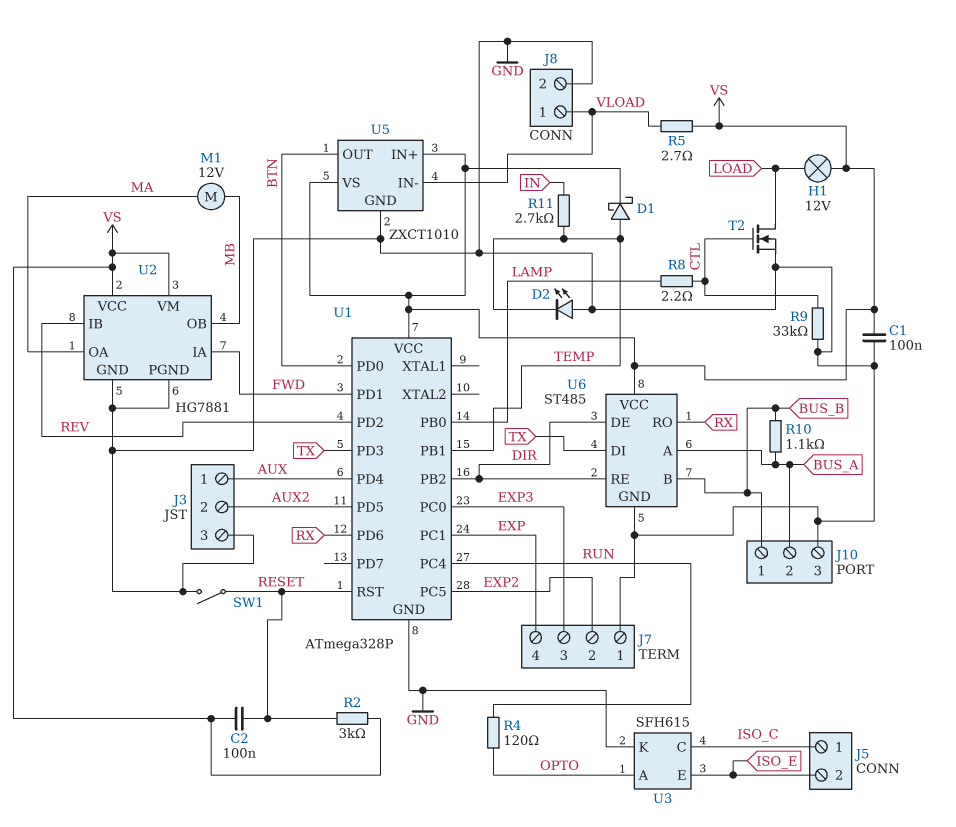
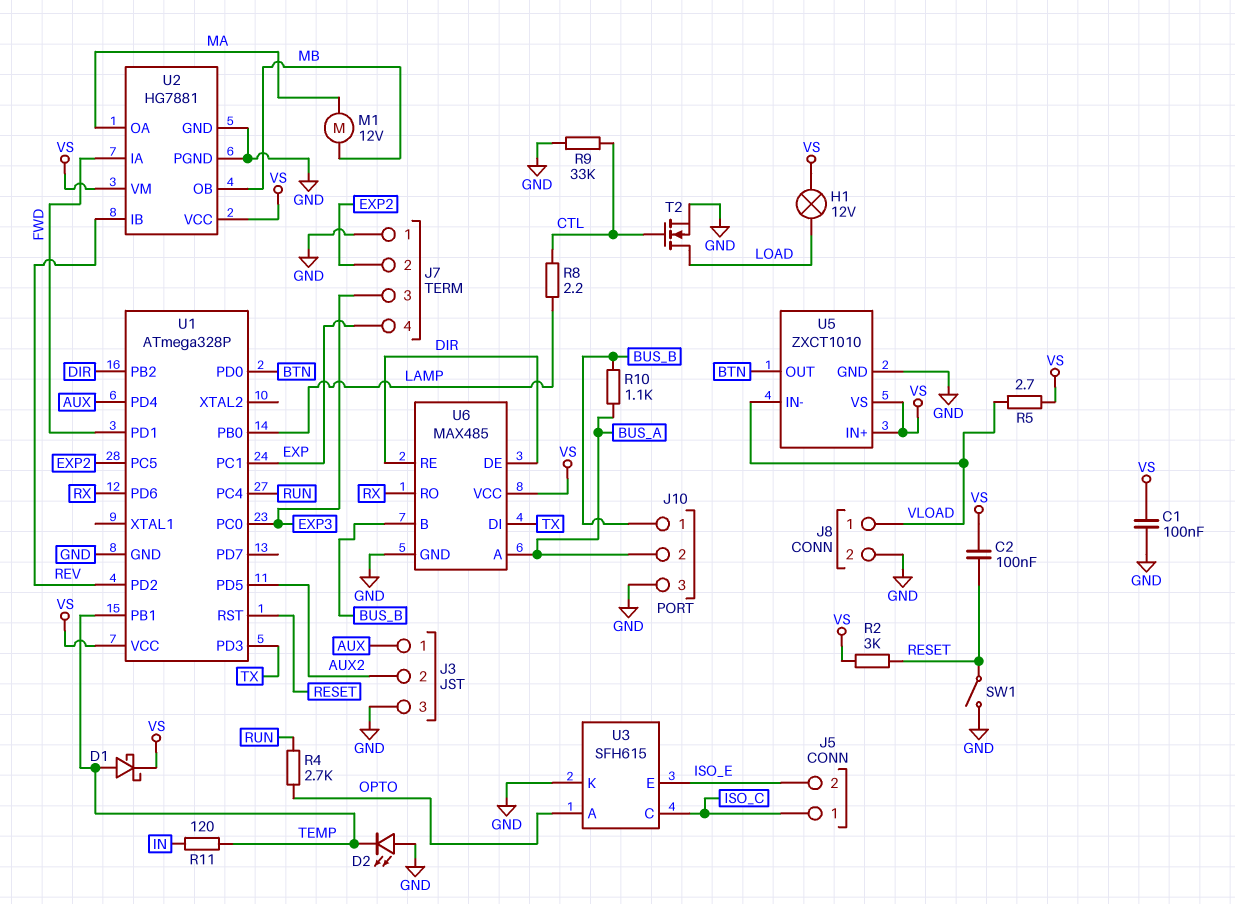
R4: 120 (OPTO, RUN) -> 2.7k (OPTO, RUN)
R11: 2.7k (IN, TEMP) -> 120 (IN, TEMP)
U6: ST485 -> MAX485

